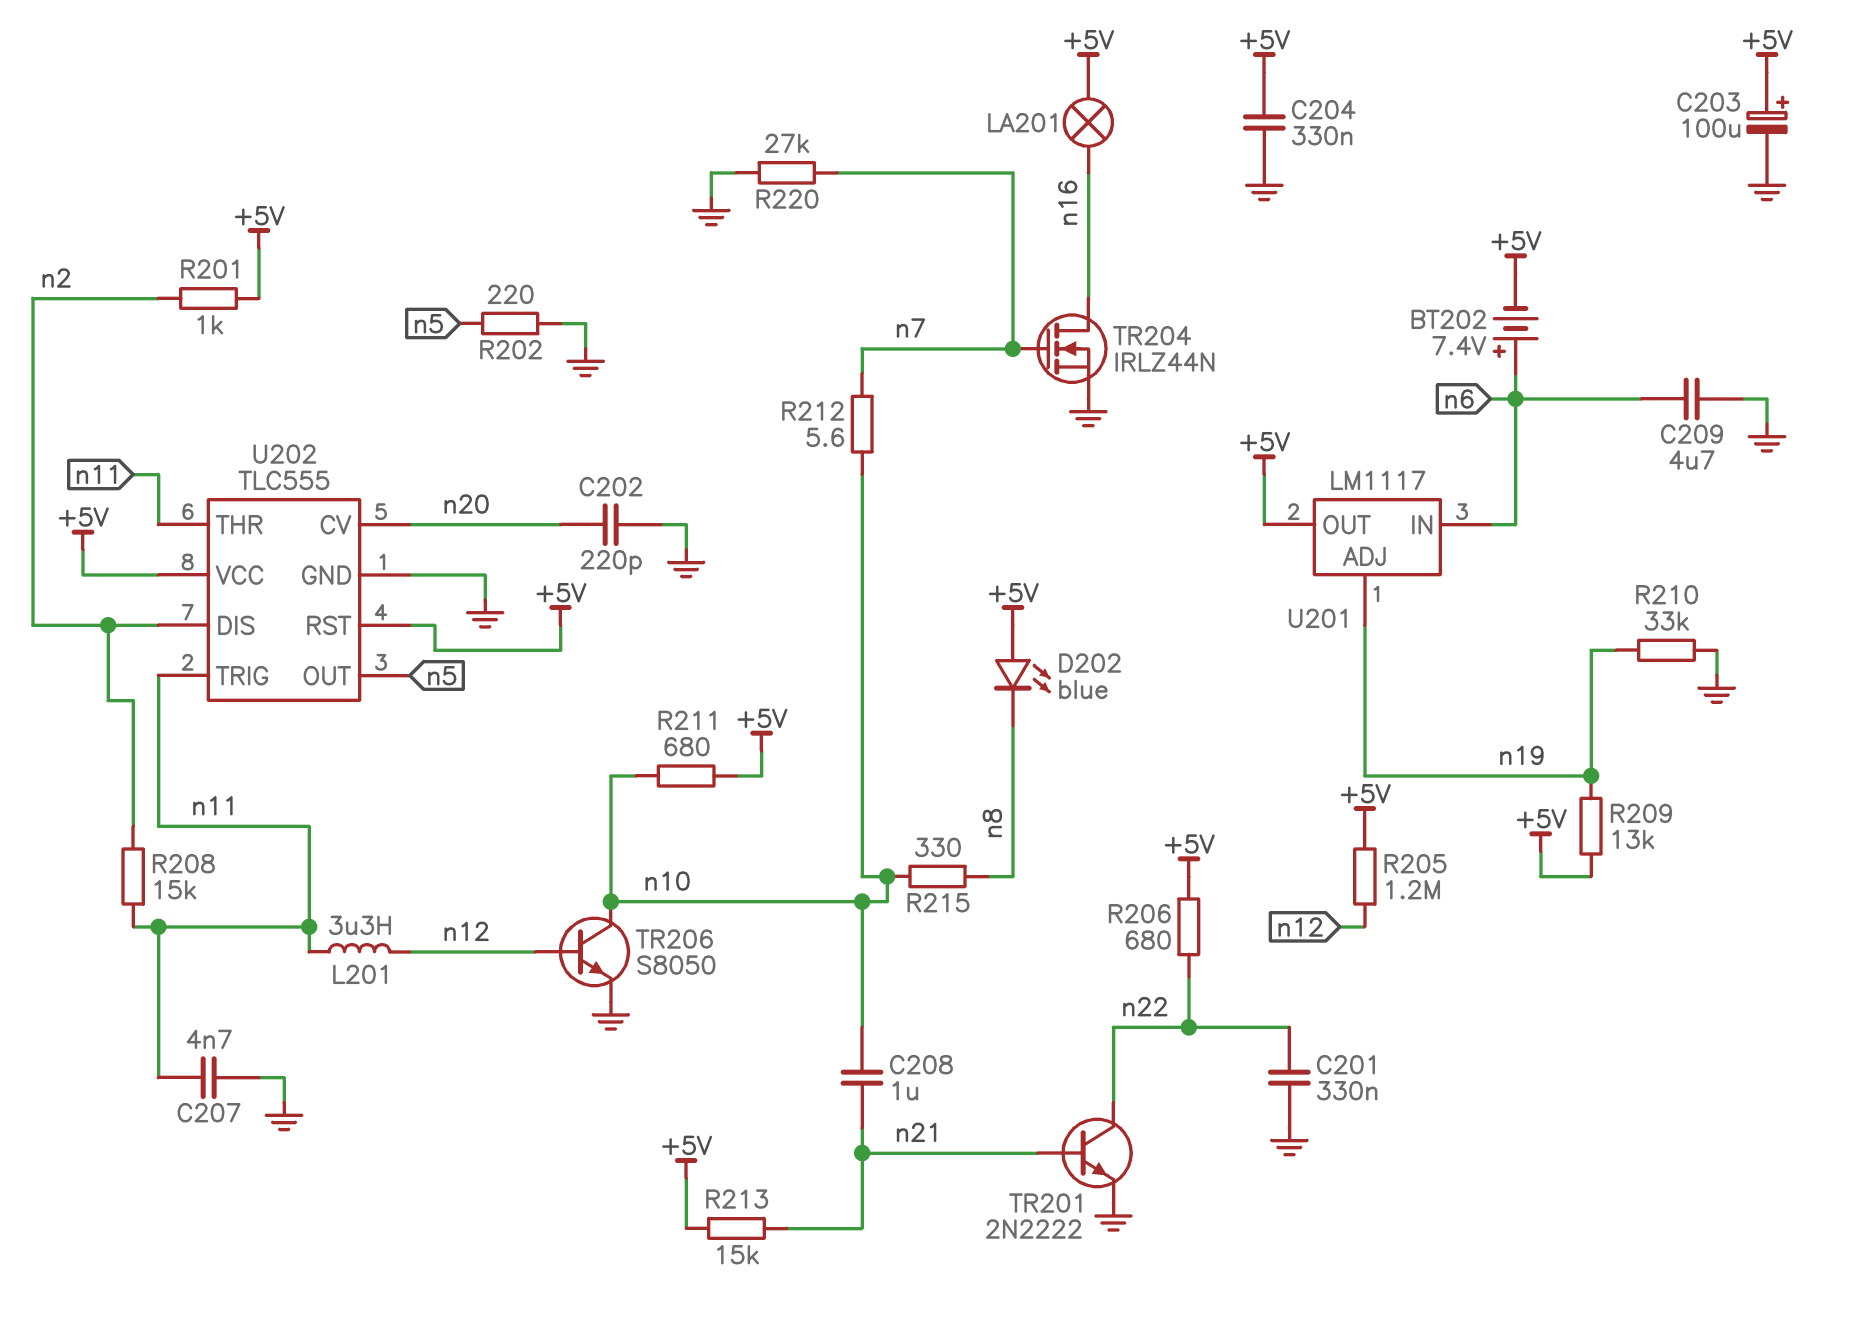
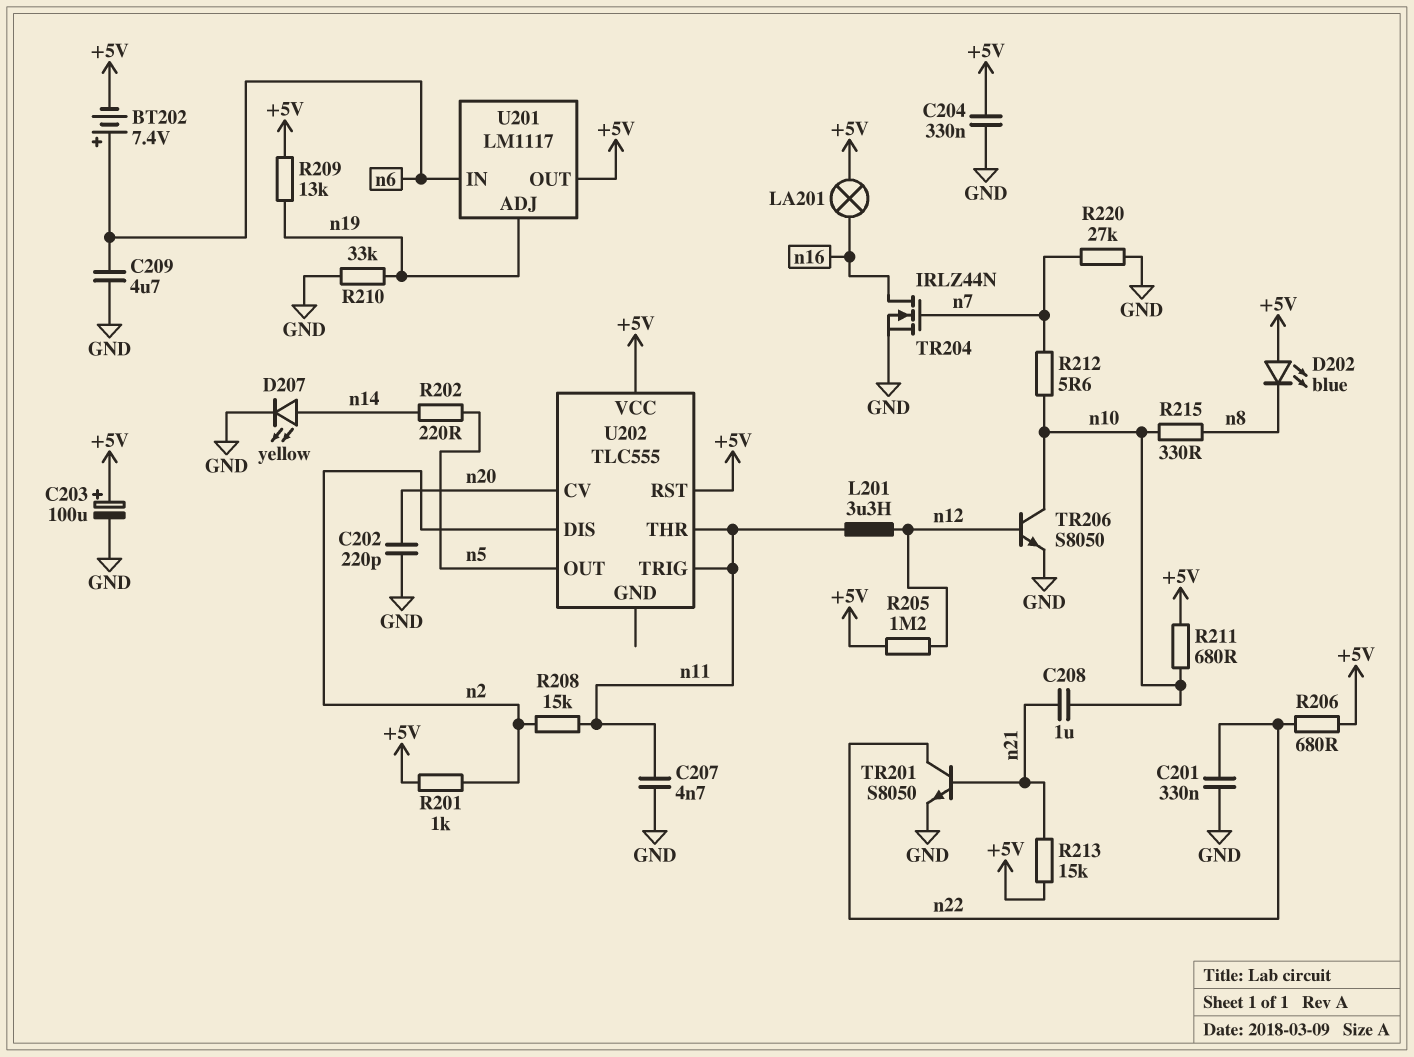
D207: none -> LED yellow (A n14, K GND)
R202: 220 (GND, n5) -> 220 (n5, n14)
TR201: NPN 2N2222 (B n21, C n22, E GND) -> NPN S8050 (B n21, C n22, E GND)
U202 pin GND: GND -> none

